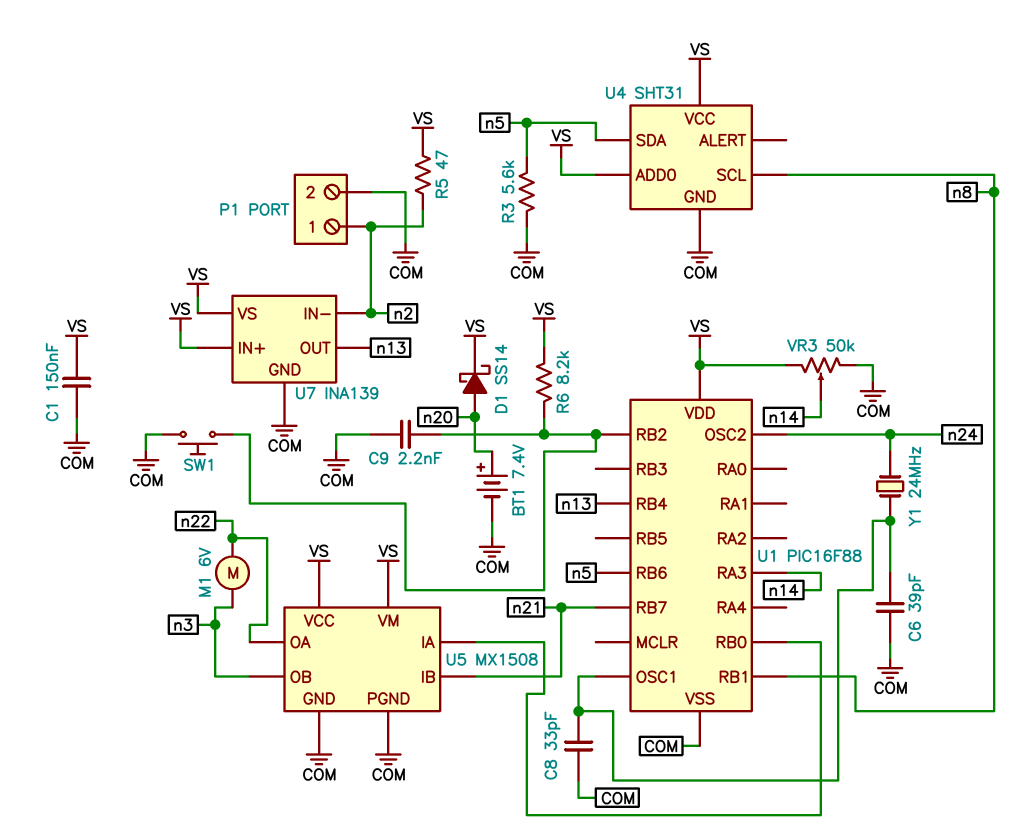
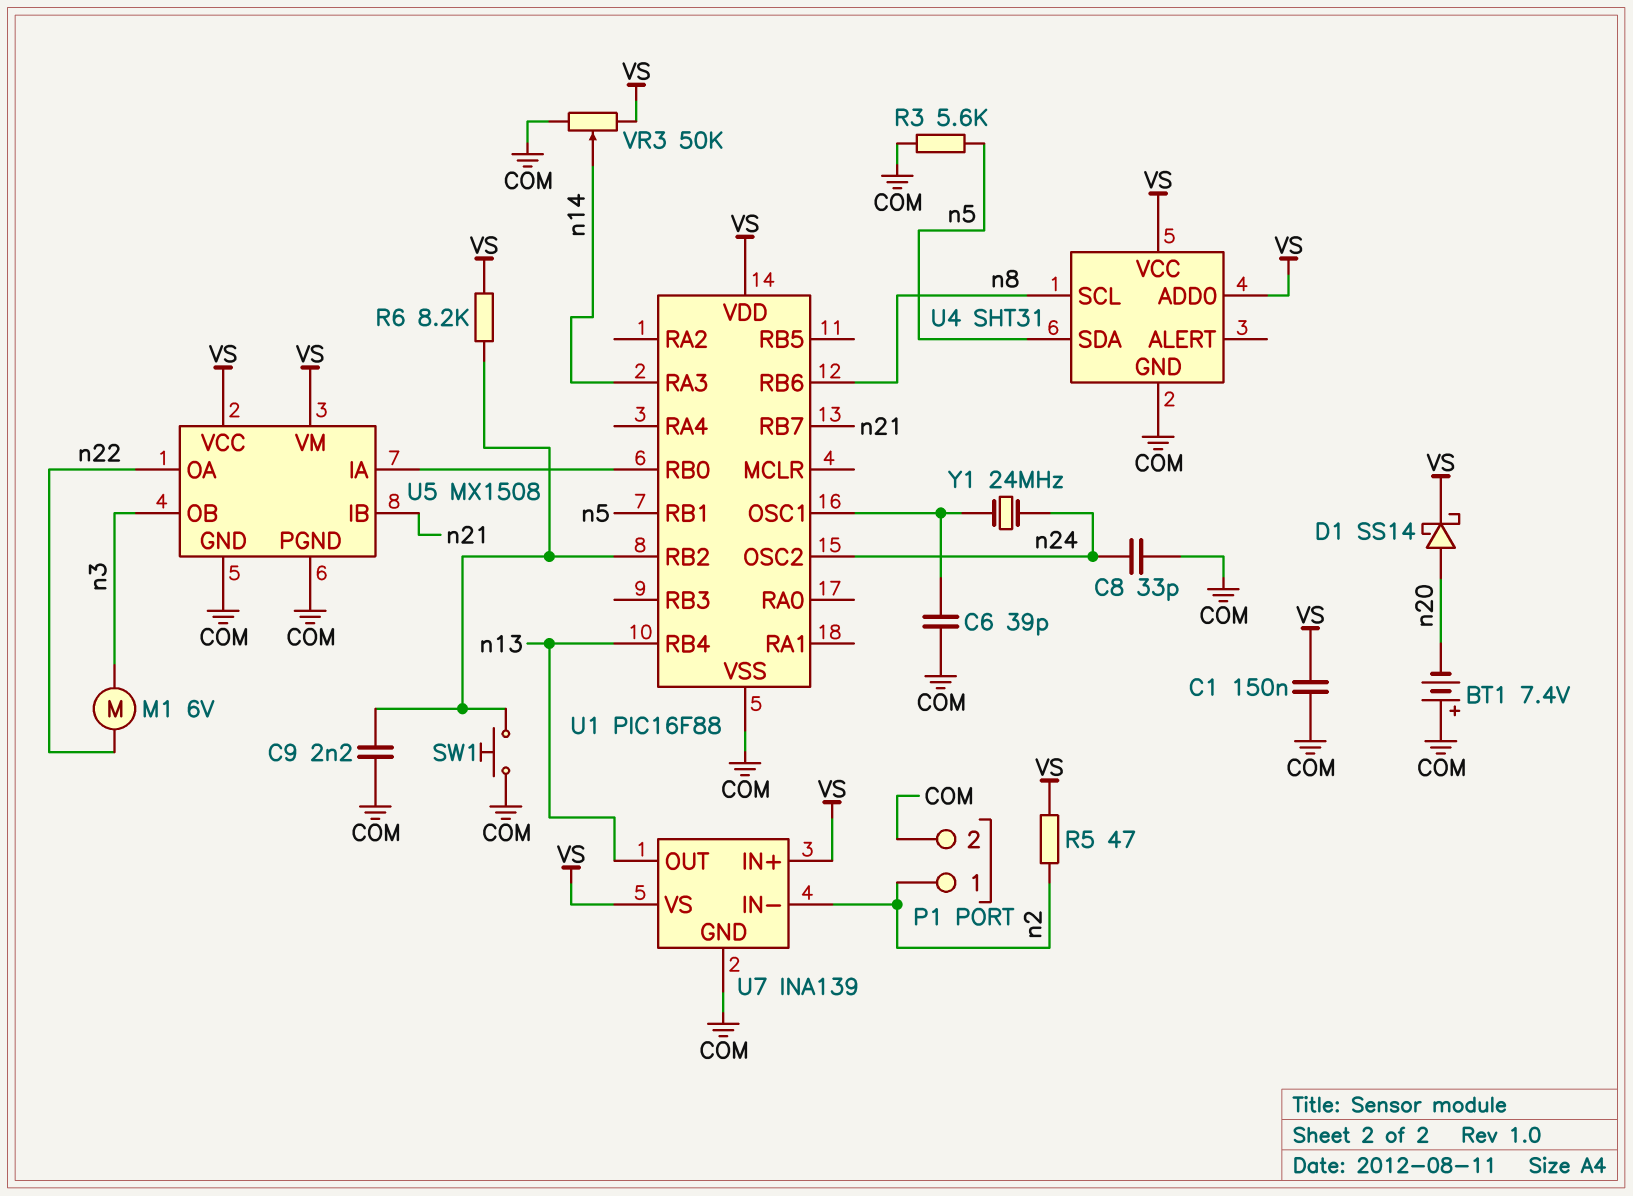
BT1: 7.4V (plus n20, minus COM) -> 7.4V (plus COM, minus n20)
C8: 33pF (COM, U1/OSC1) -> 33pF (COM, n24)
U1 pin RB1: n8 -> n5
U1 pin RB6: n5 -> n8

